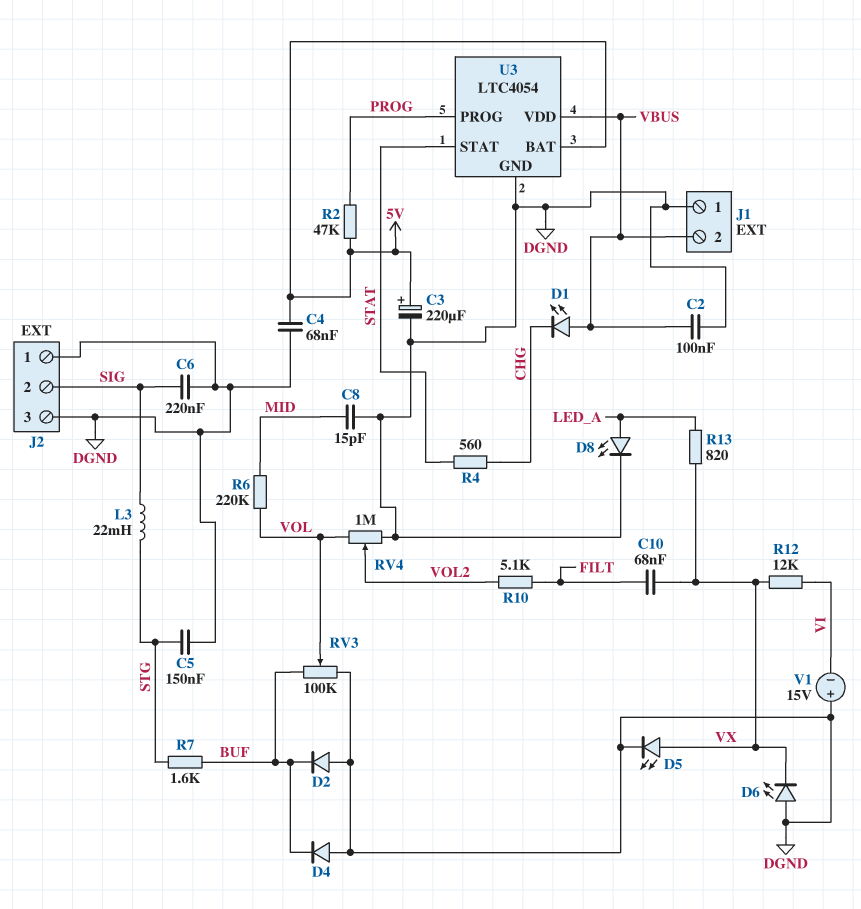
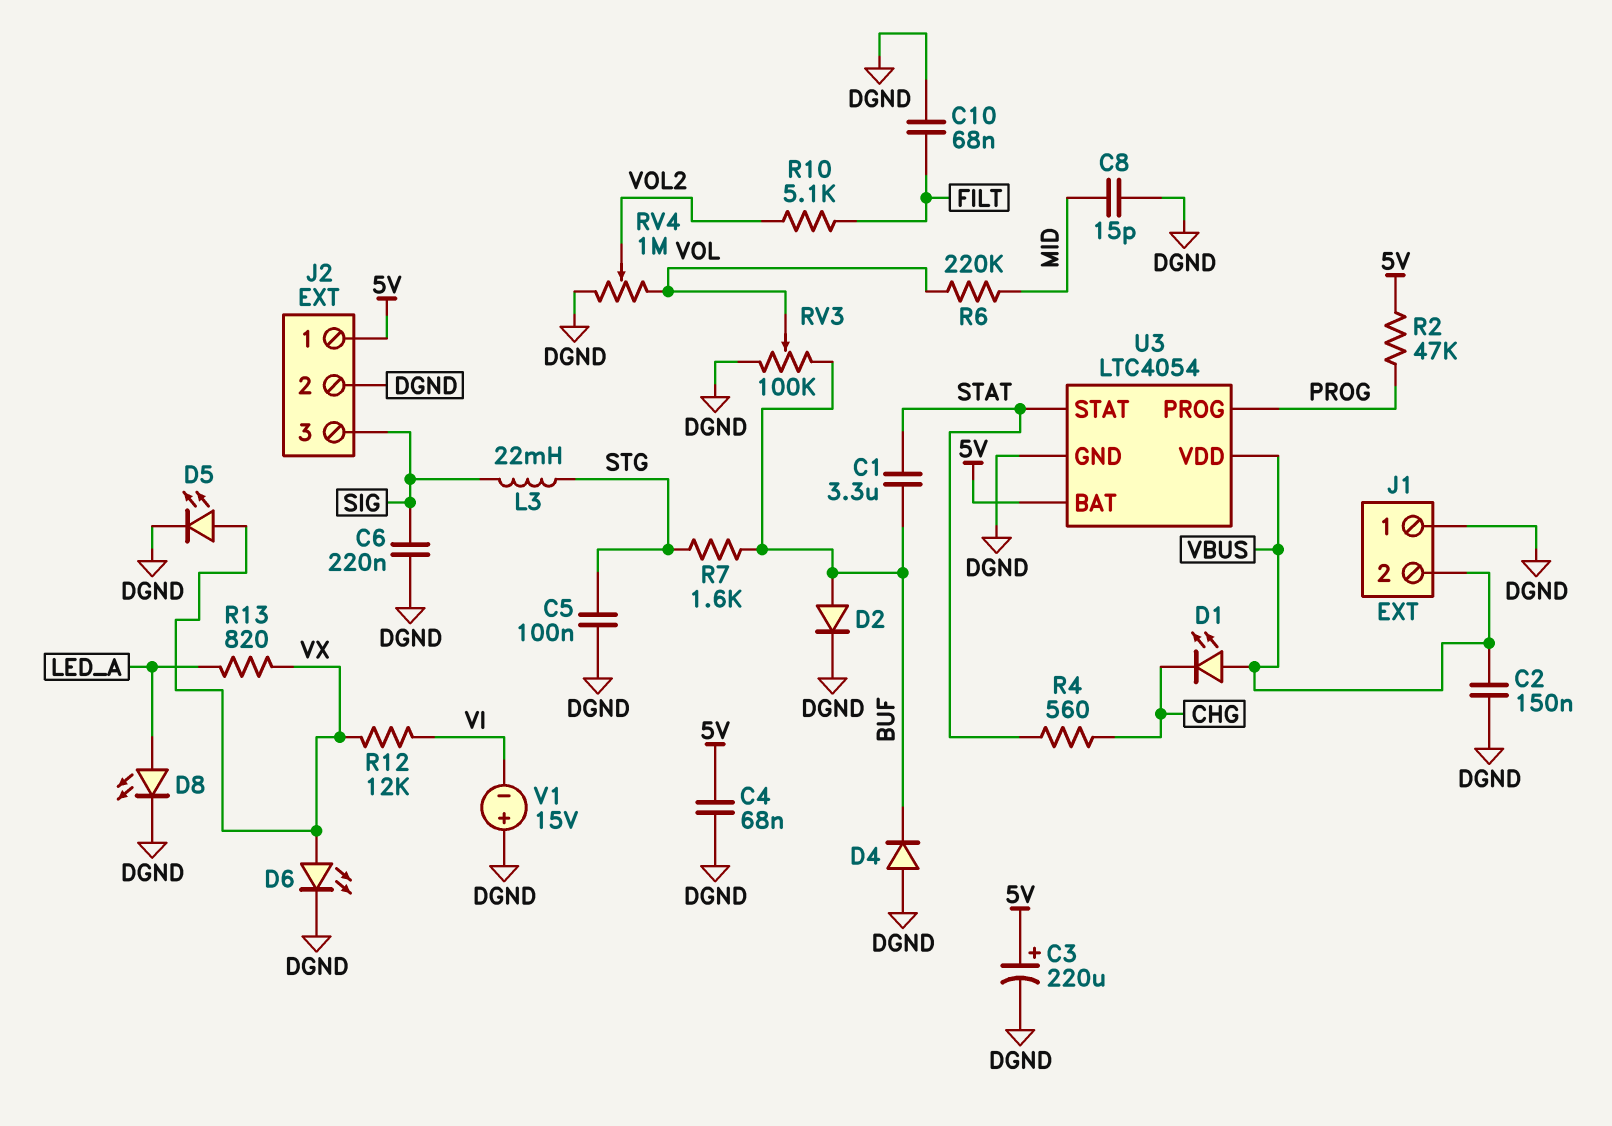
C1: none -> 3.3uF (BUF, STAT)
C2: 100nF (DGND, VBUS) -> 150nF (DGND, VBUS)
C5: 150nF (DGND, STG) -> 100nF (DGND, STG)
C10: 68nF (FILT, VX) -> 68nF (DGND, FILT)
D2: diode (A DGND, K BUF) -> diode (A BUF, K DGND)
D6: LED (A DGND, K VX) -> LED (A VX, K DGND)
J2 pin 1: DGND -> 5V
J2 pin 2: SIG -> DGND
J2 pin 3: DGND -> SIG

